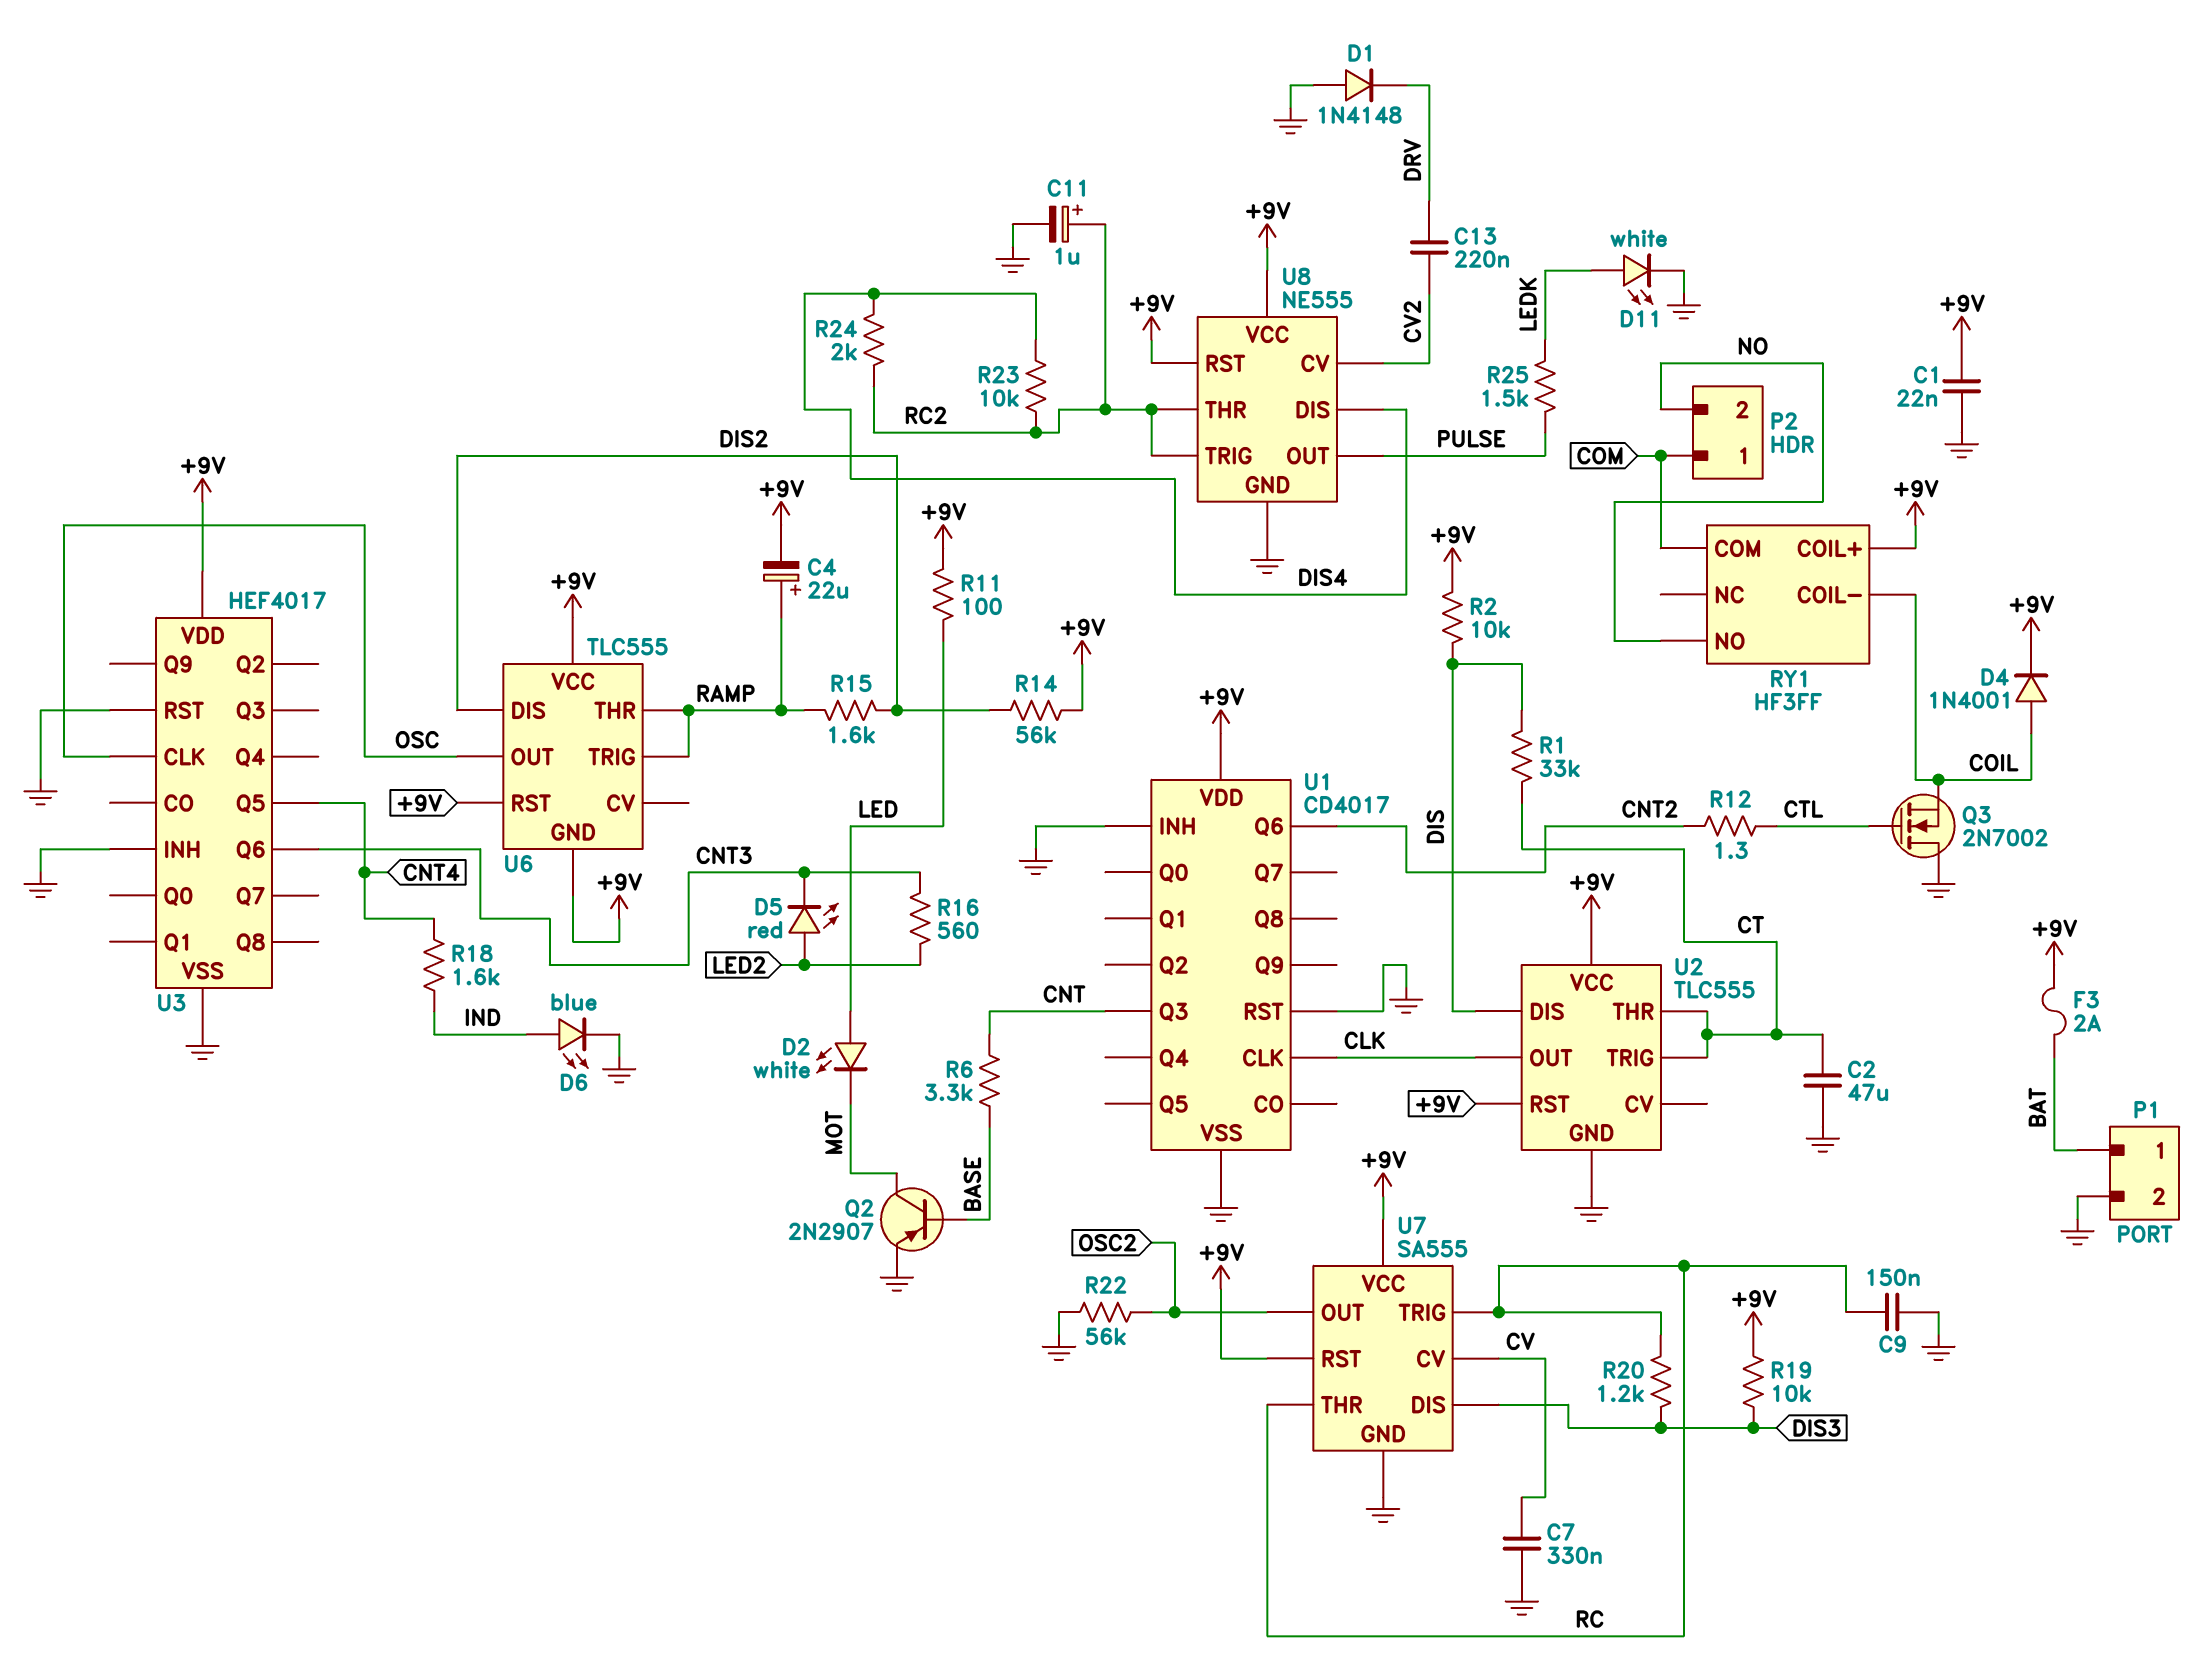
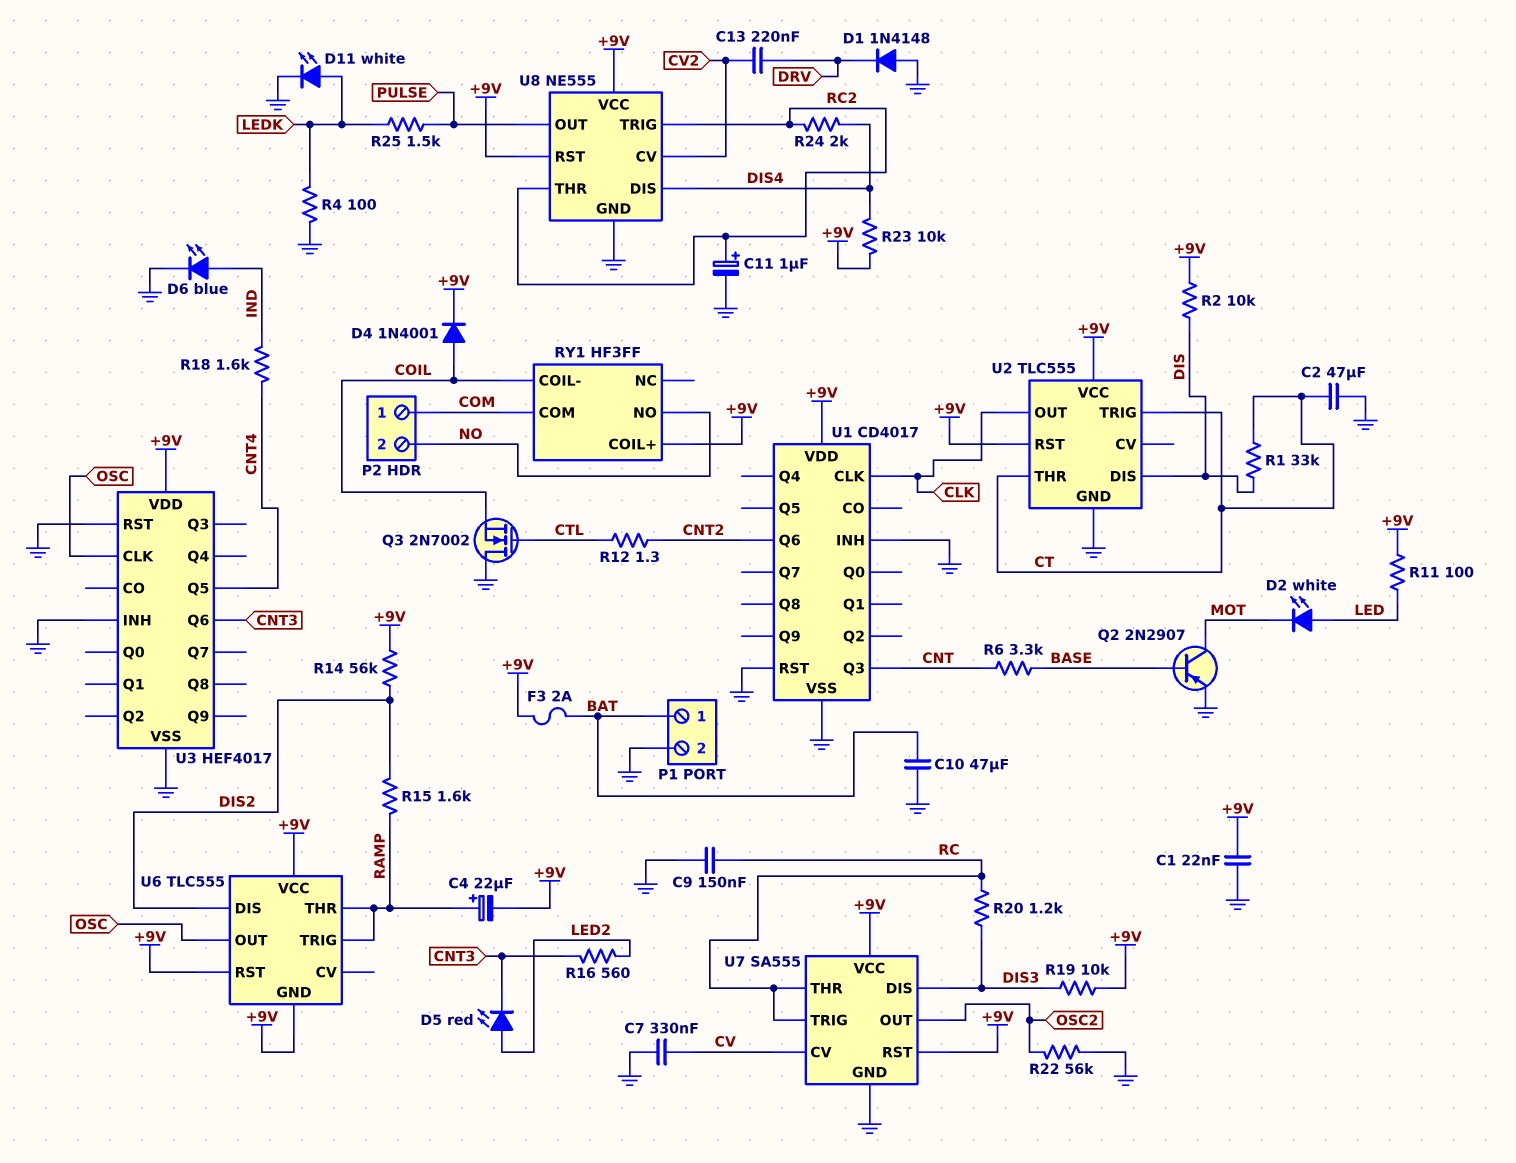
C10: none -> 47uF (BAT, GND)
R4: none -> 100 (GND, LEDK)
R23: 10k (DIS4, RC2) -> 10k (+9V, DIS4)

